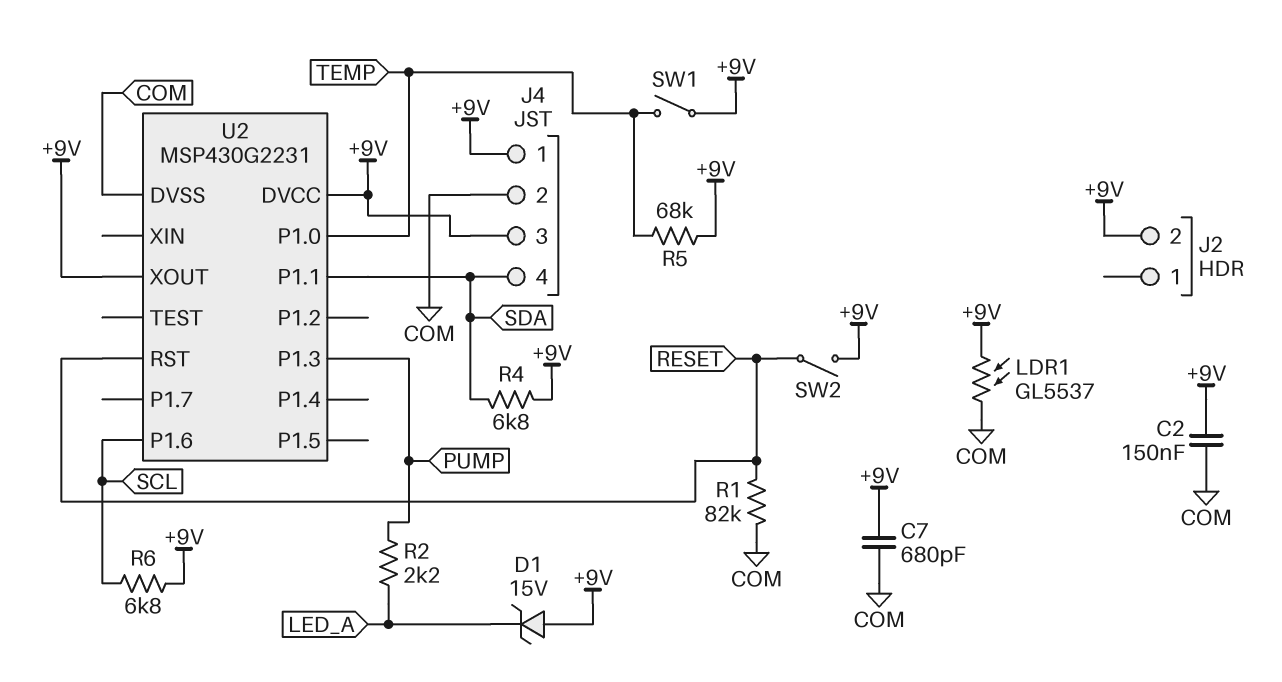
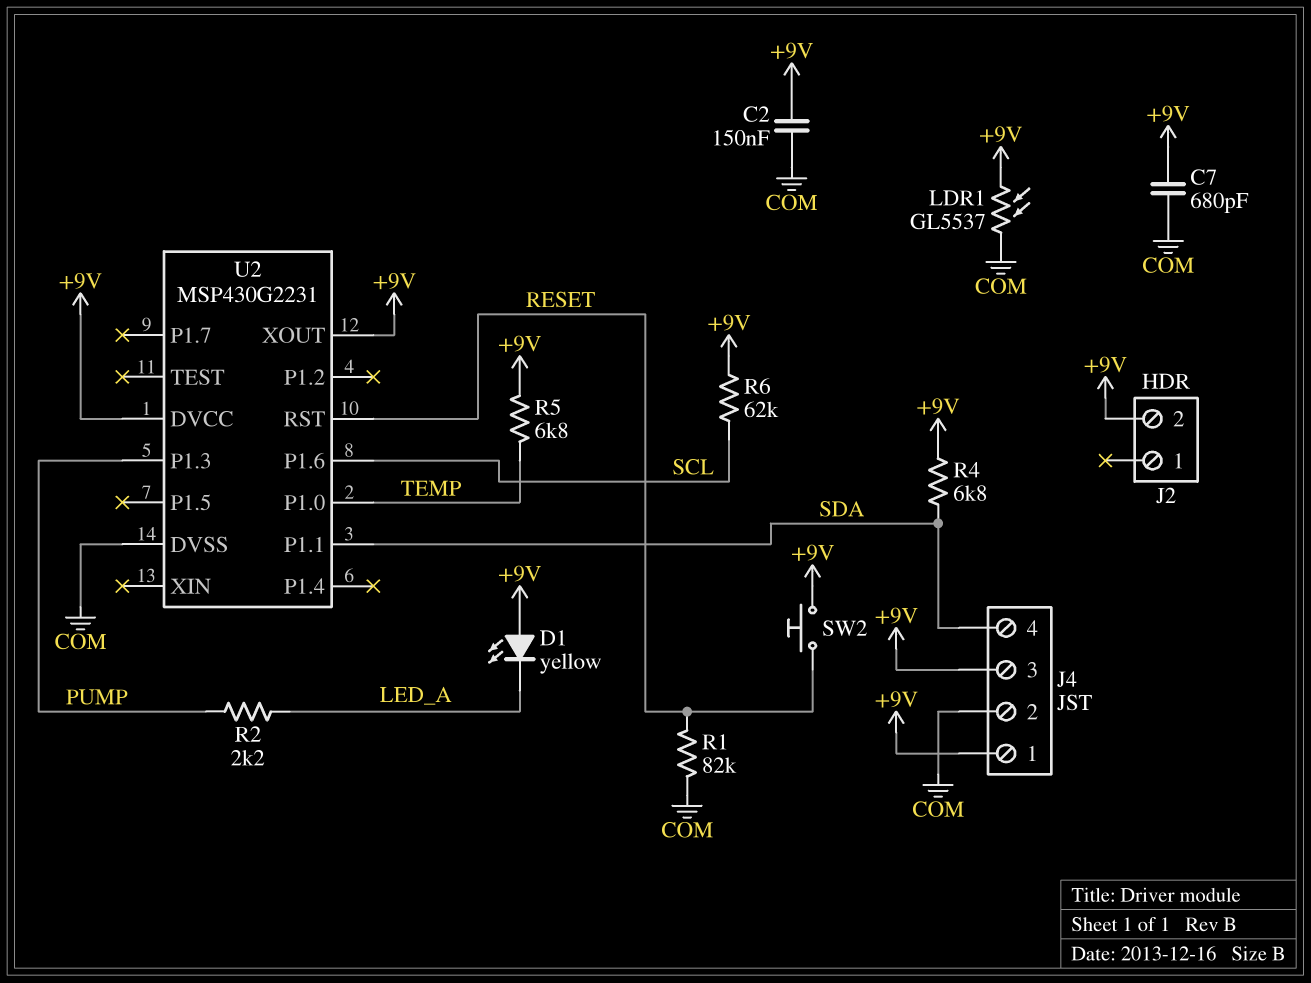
D1: zener 15V (A +9V, K LED_A) -> LED yellow (A +9V, K LED_A)
R5: 68k (+9V, TEMP) -> 6.8k (+9V, TEMP)
R6: 6.8k (+9V, SCL) -> 62k (+9V, SCL)
SW1: switch (+9V, TEMP) -> none
SW2: switch (+9V, RESET) -> button (+9V, RESET)

